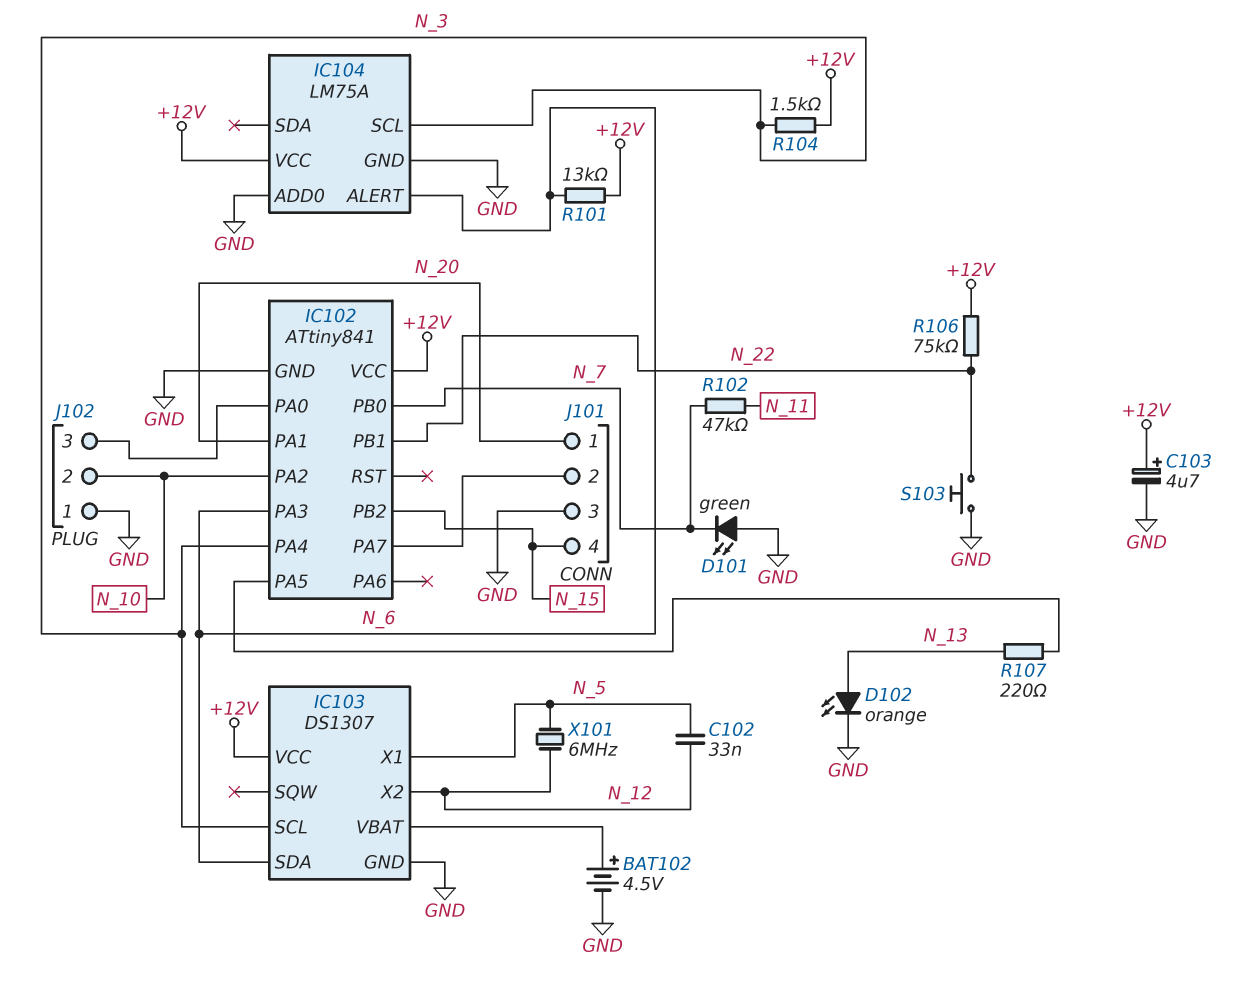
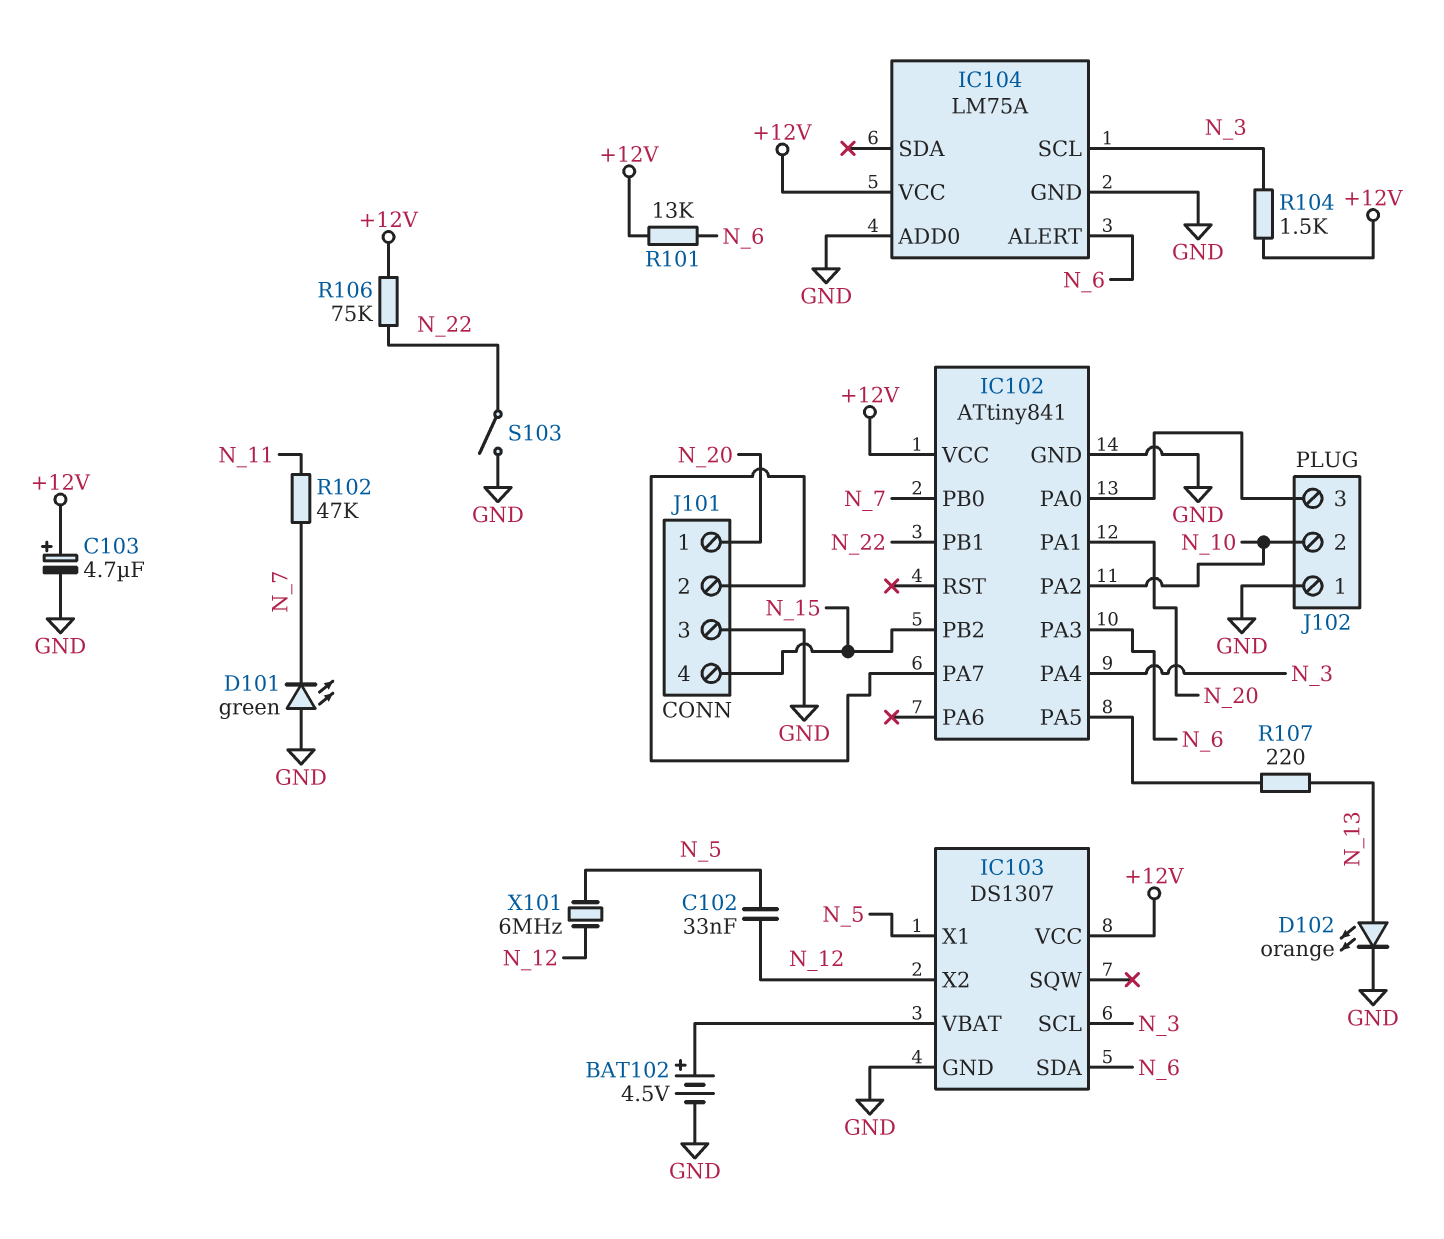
S103: button (GND, N_22) -> switch (GND, N_22)

